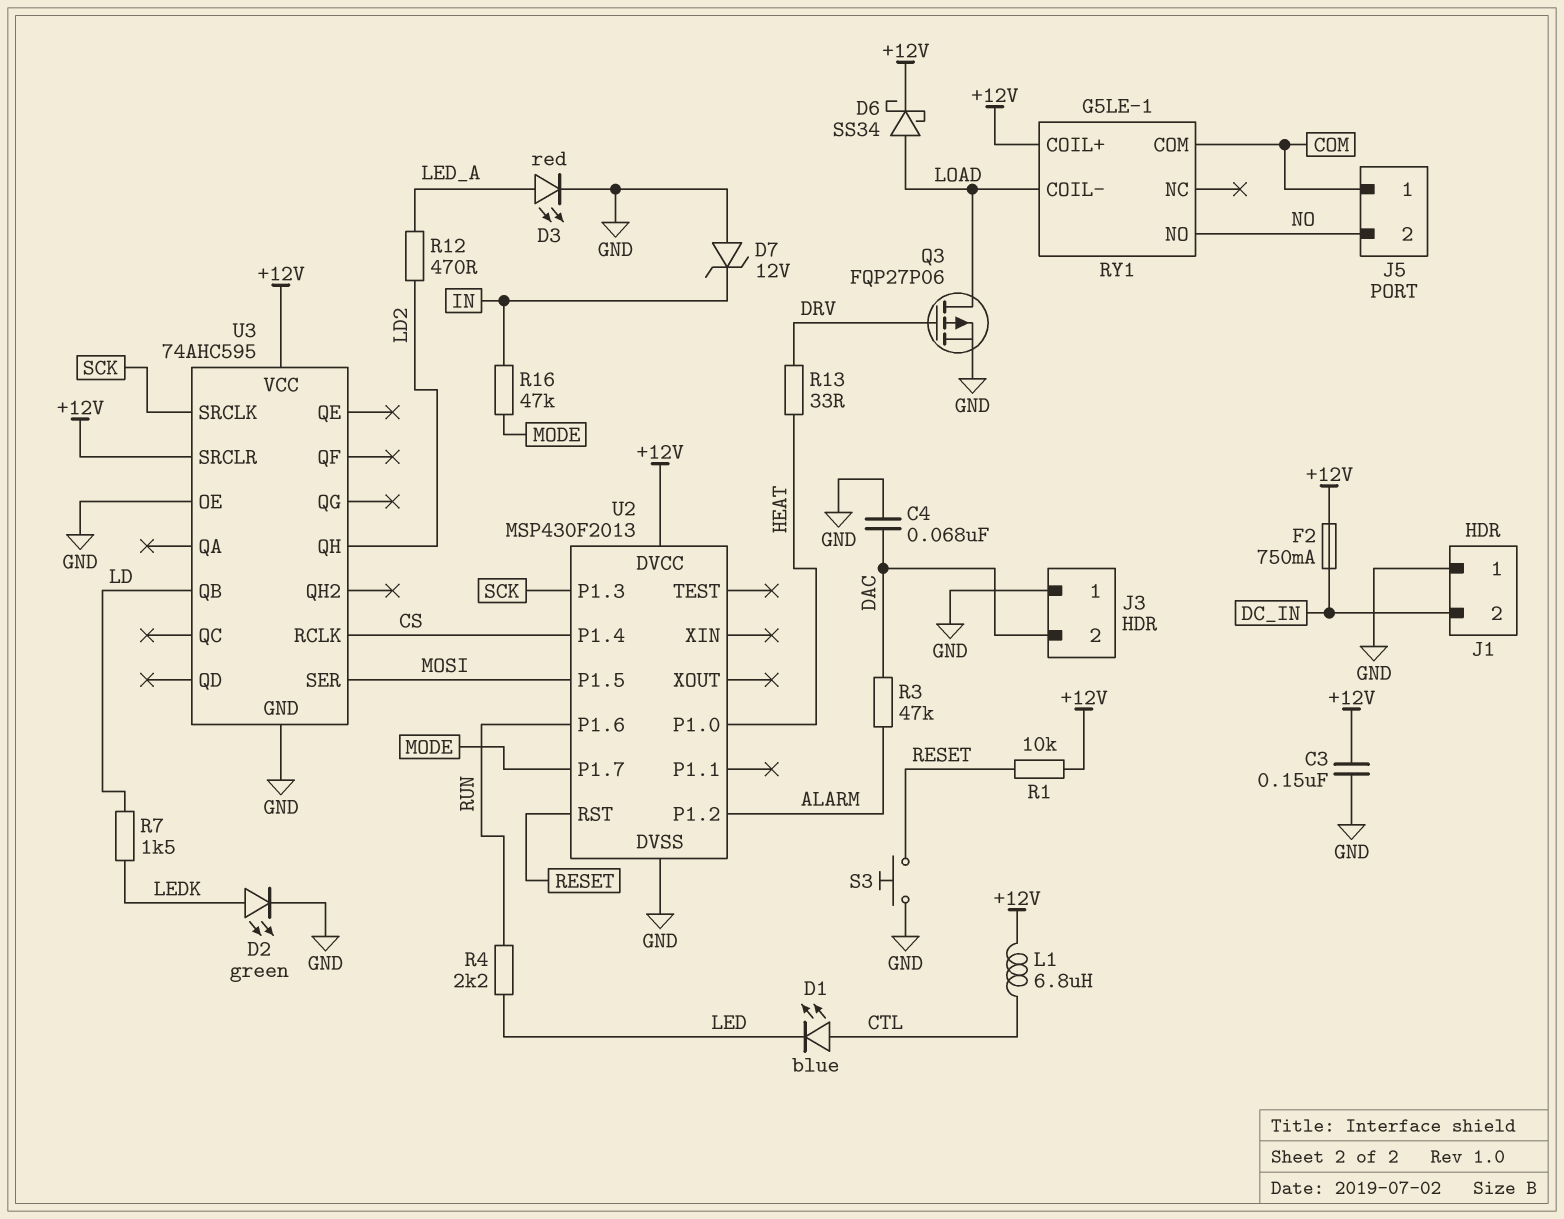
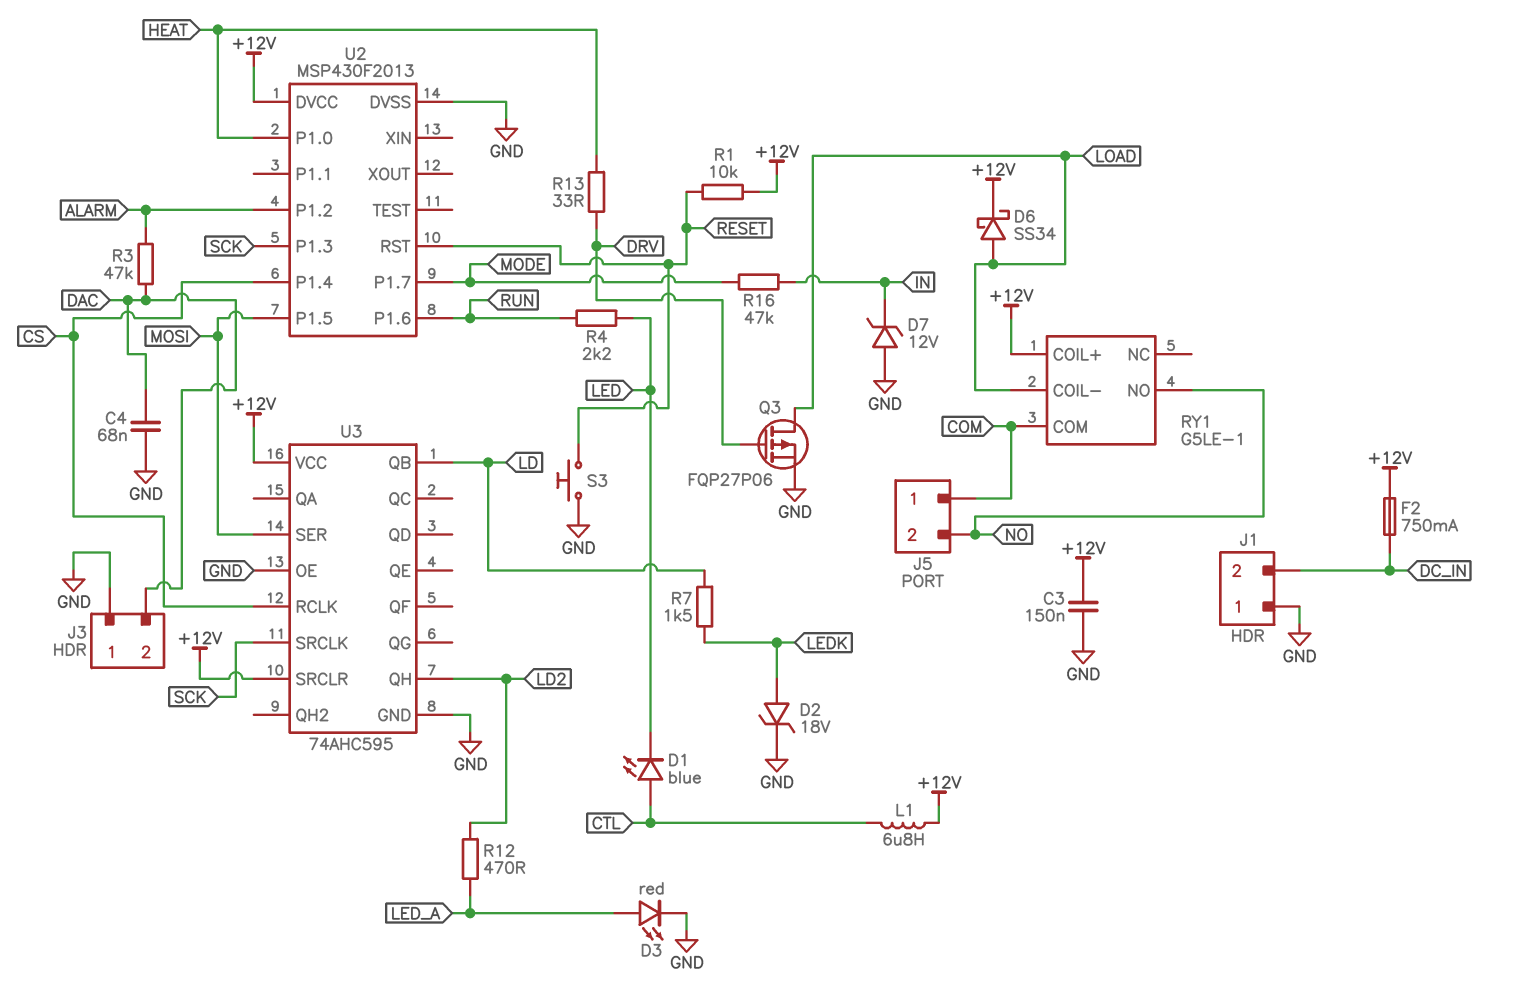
D2: LED green (A LEDK, K GND) -> zener 18V (A LEDK, K GND)

